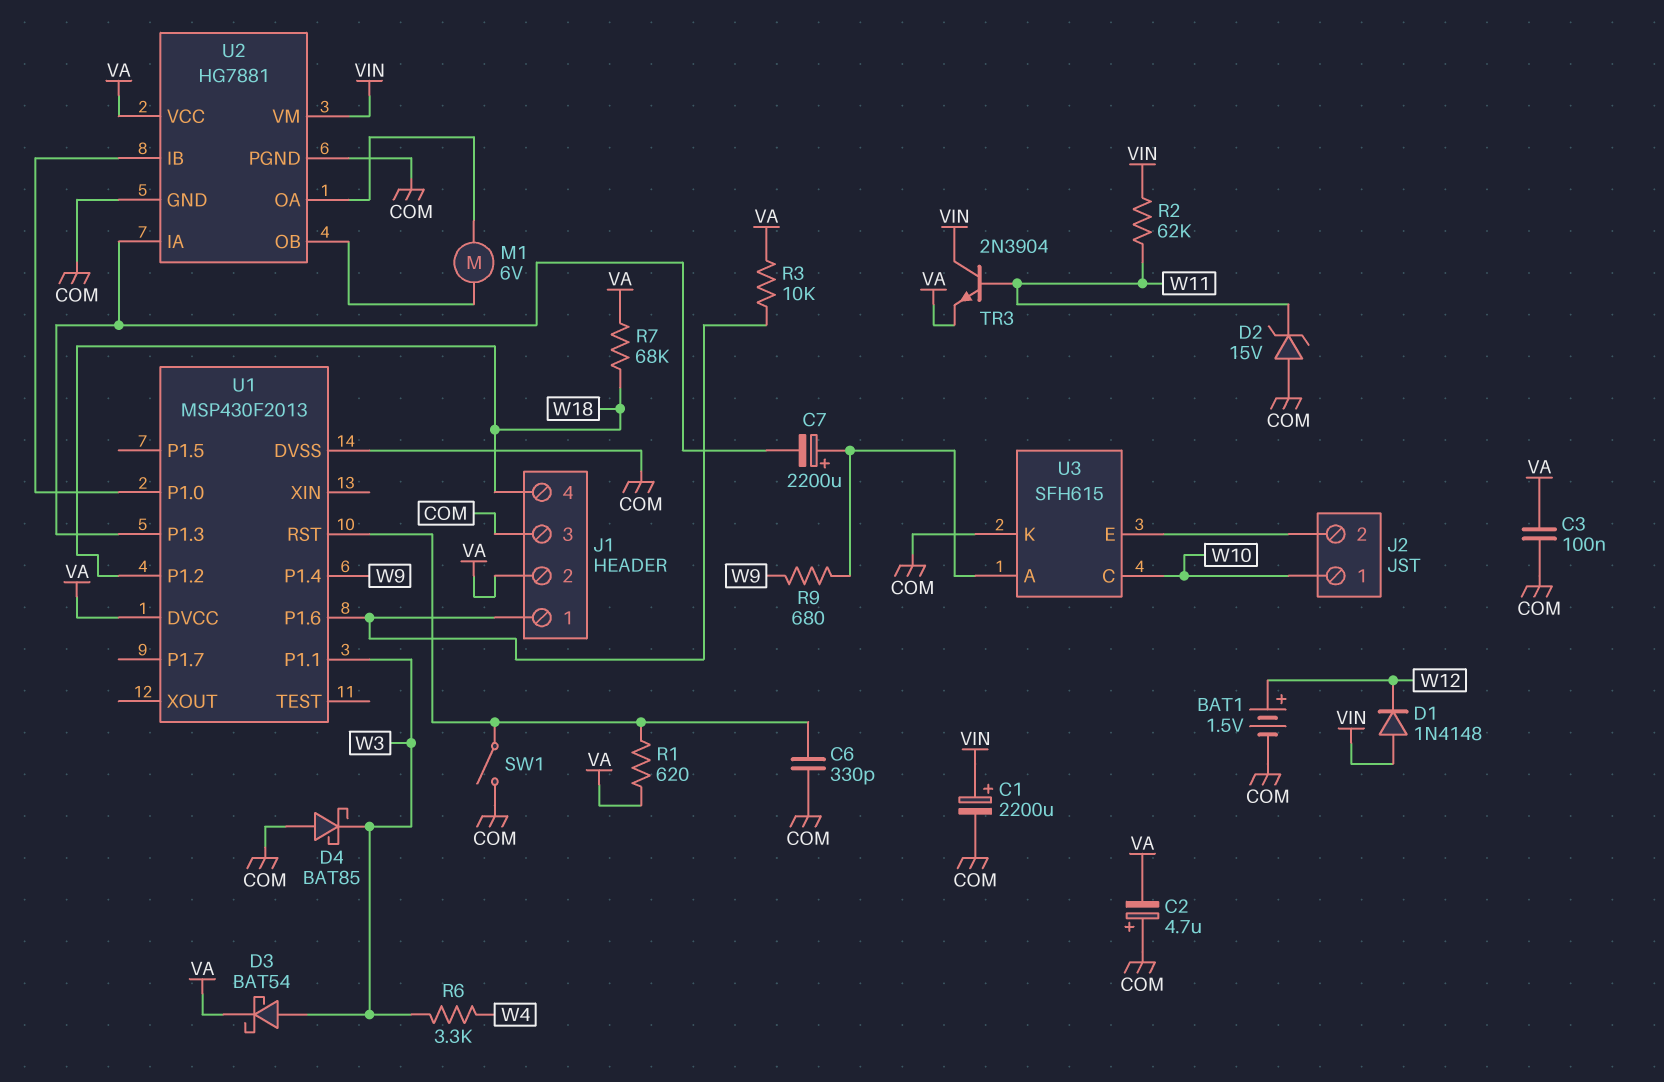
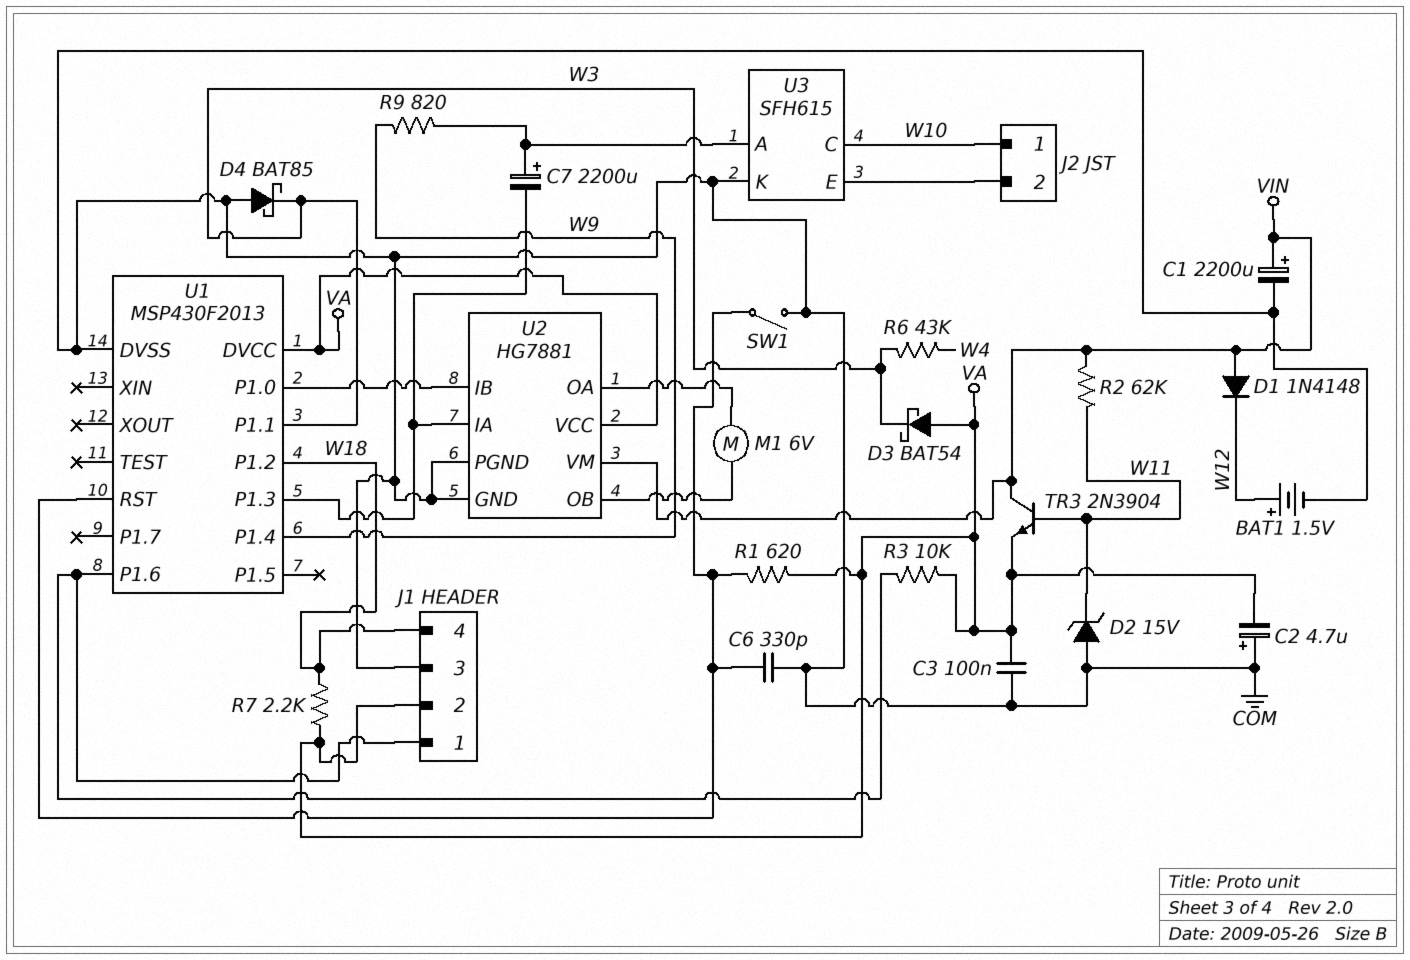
D3: schottky BAT54 (A W3, K VA) -> schottky BAT54 (A VA, K W3)
R6: 3.3k (W3, W4) -> 43k (W3, W4)
R7: 68k (VA, W18) -> 2.2k (VA, W18)
R9: 680 (U3/A, W9) -> 820 (U3/A, W9)

